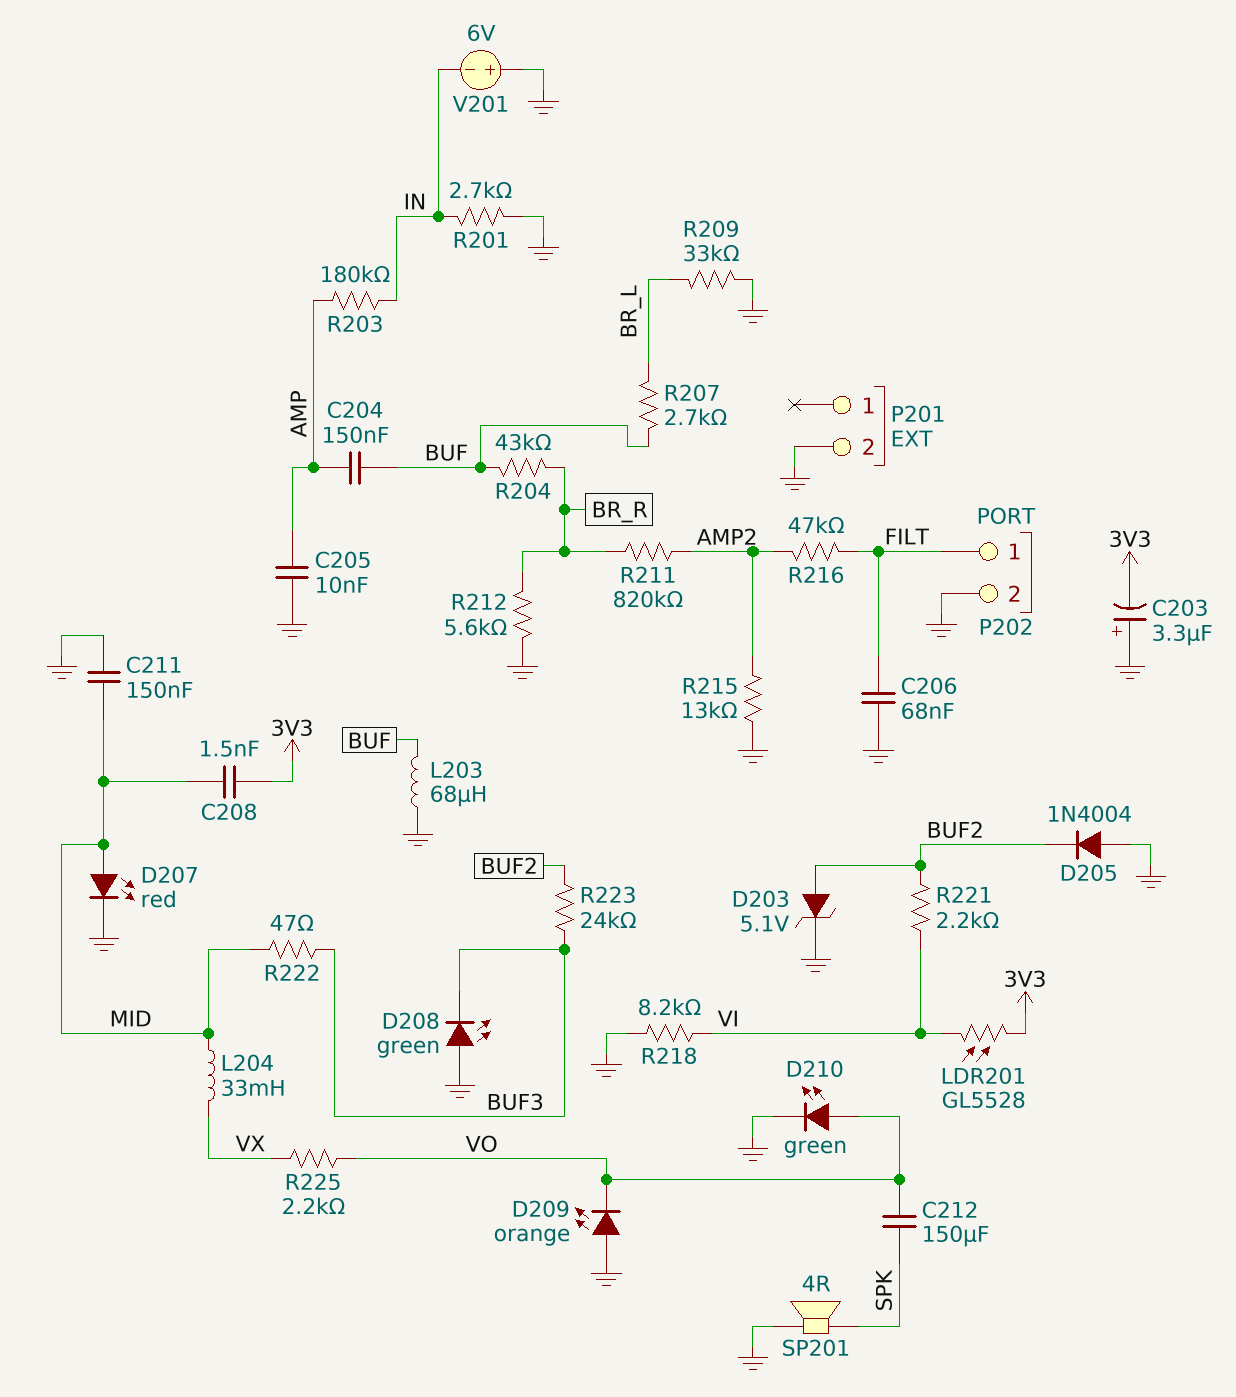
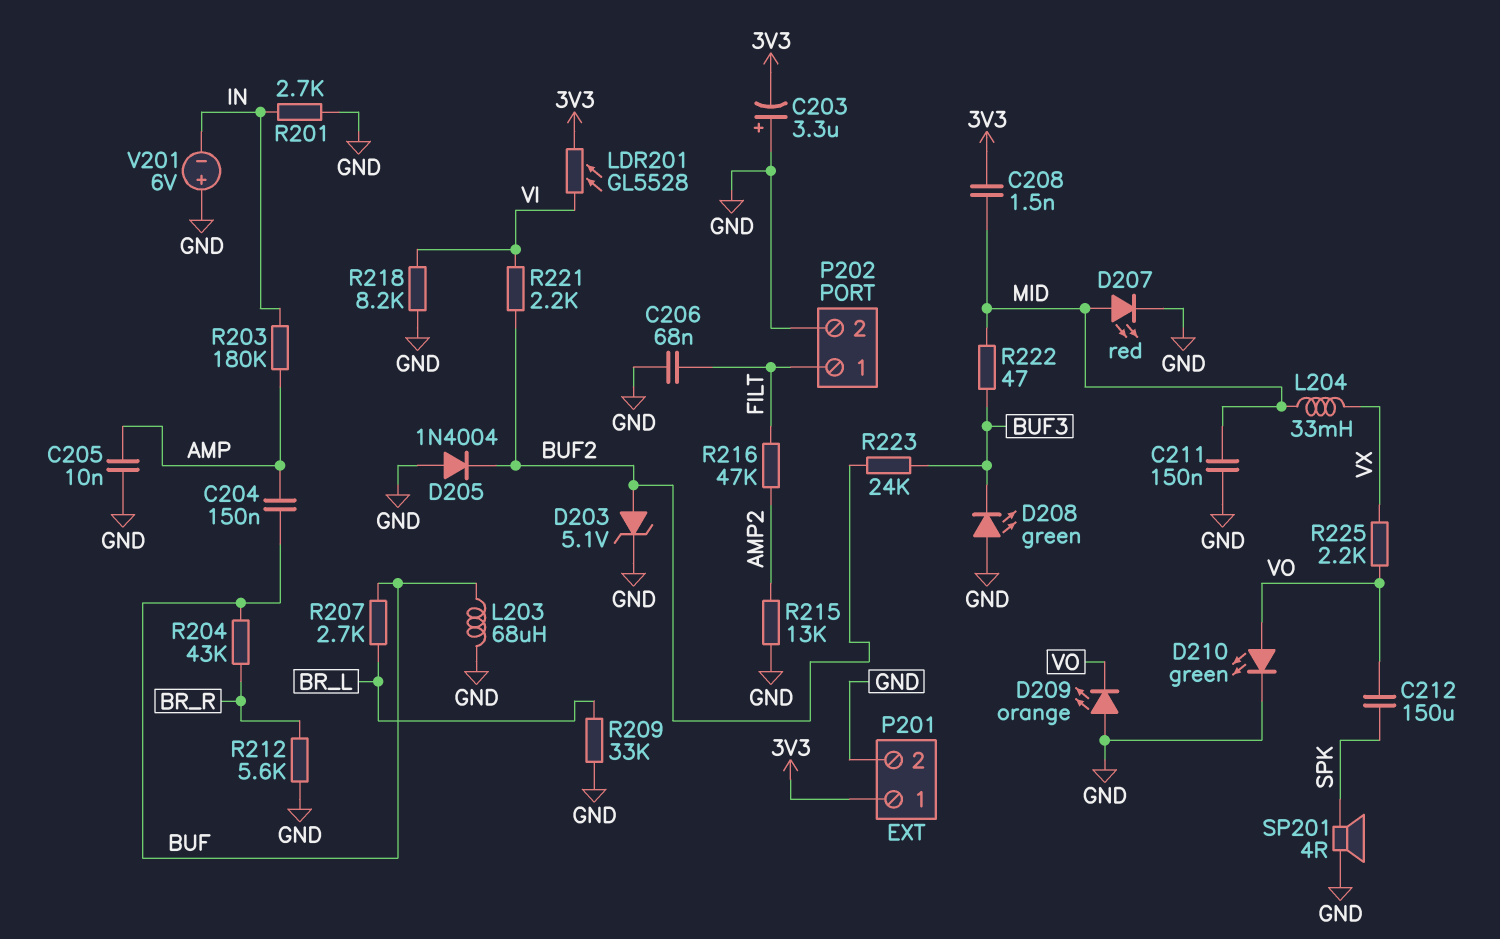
P201 pin 1: none -> 3V3
R211: 820k (AMP2, BR_R) -> none

